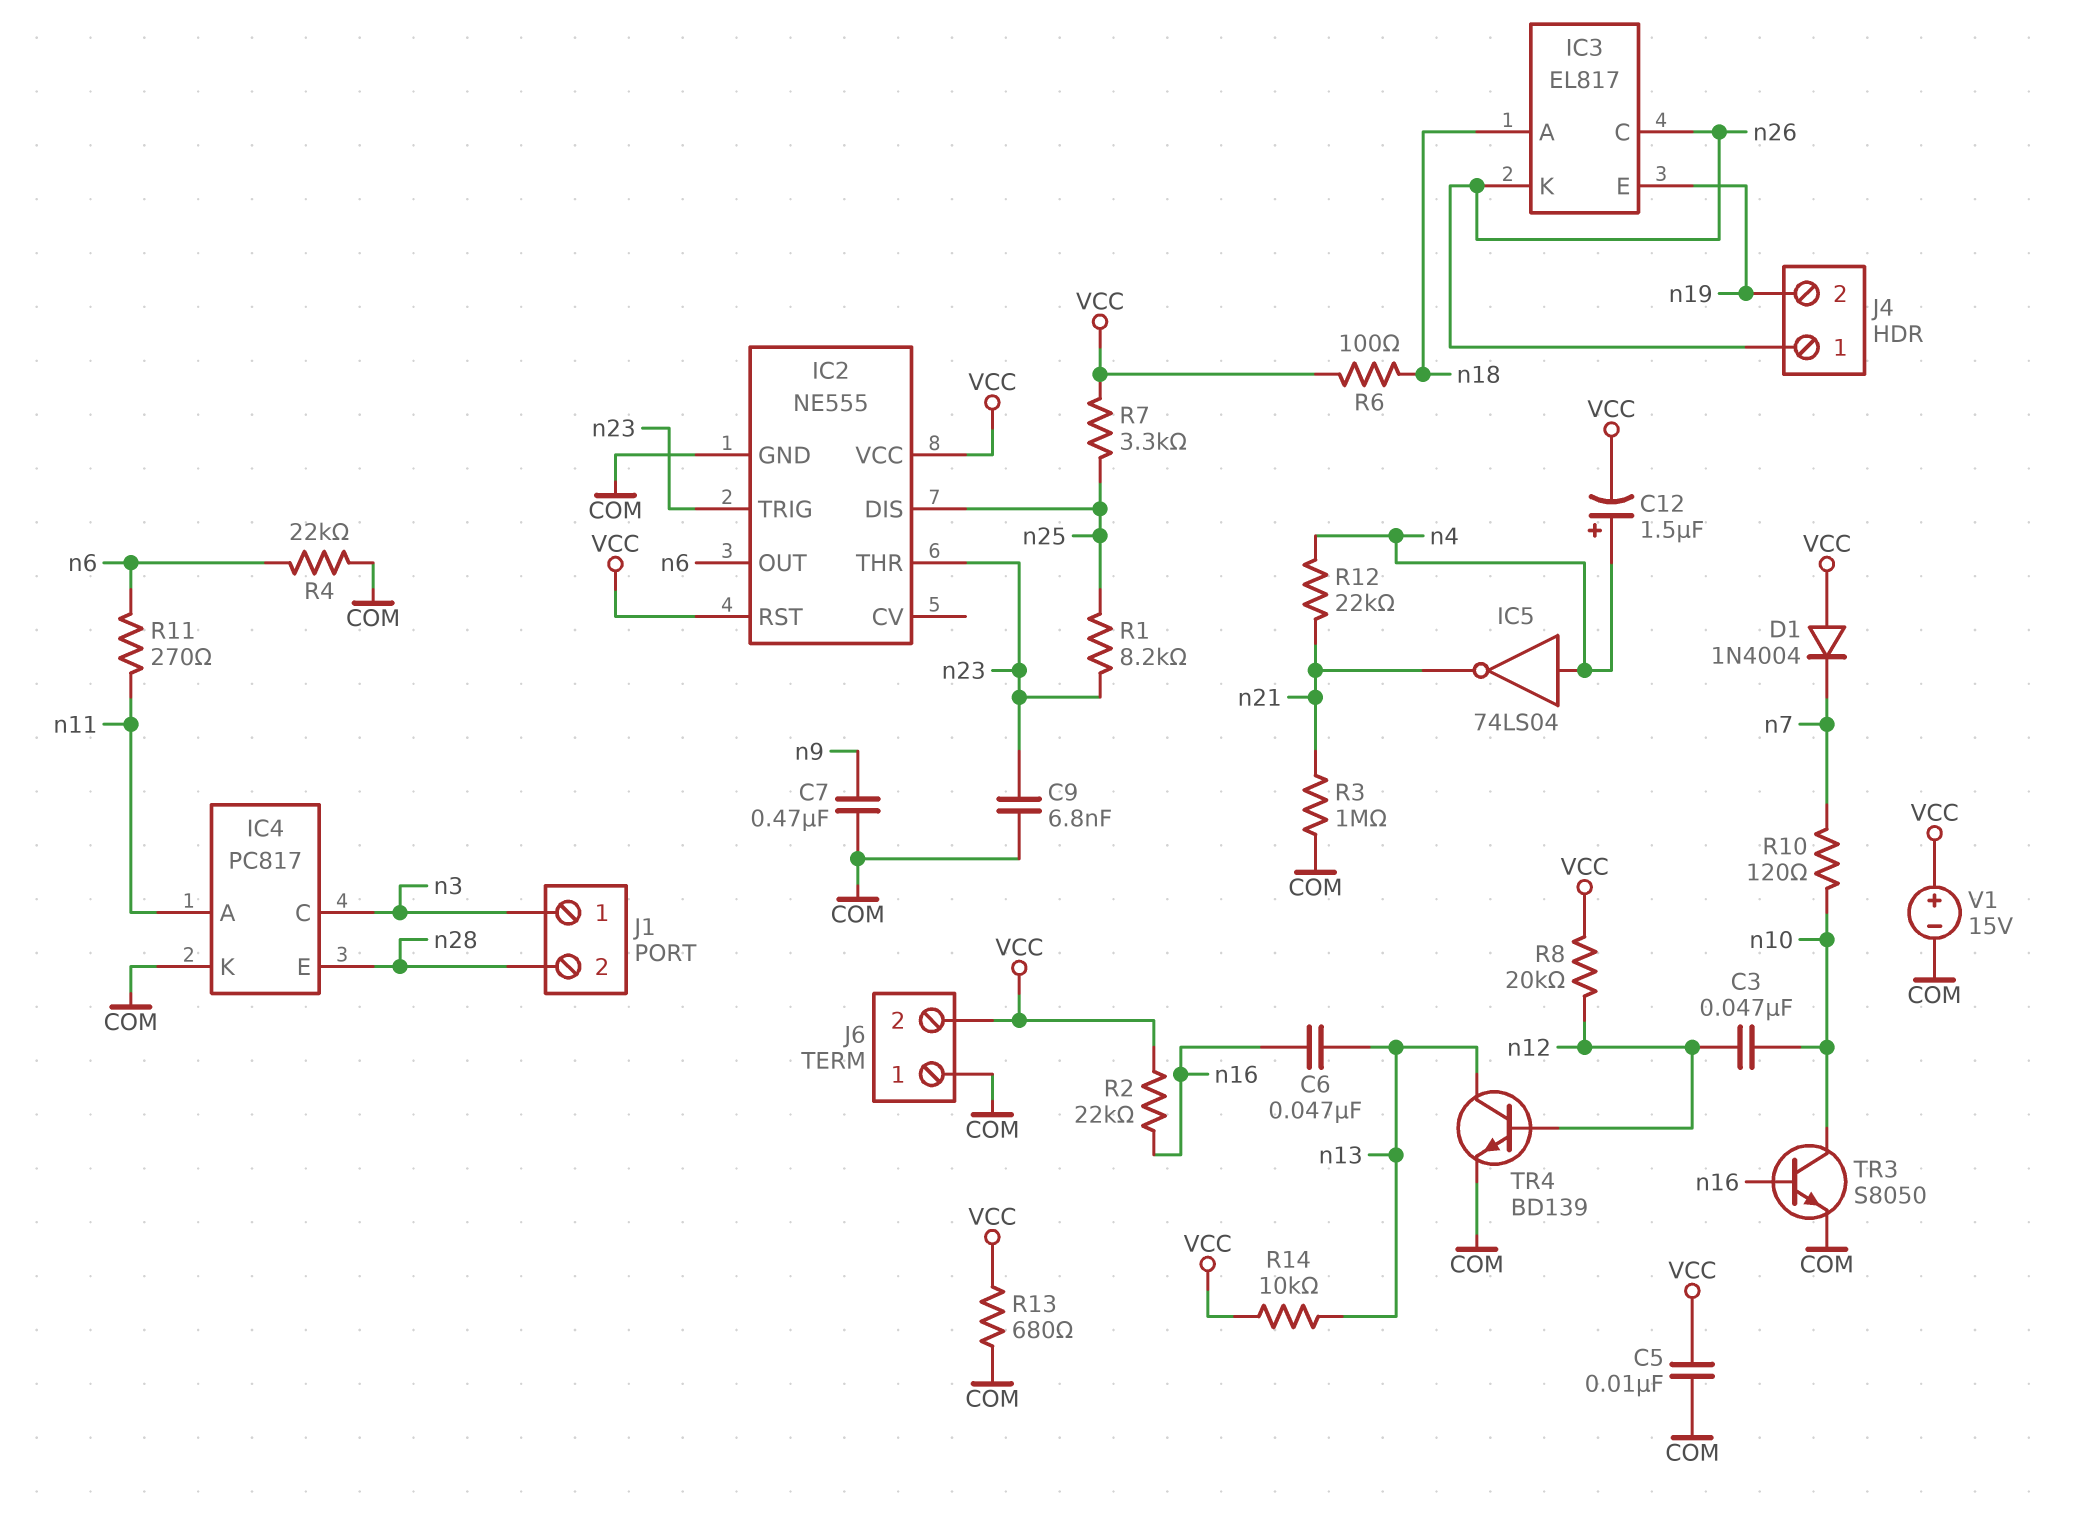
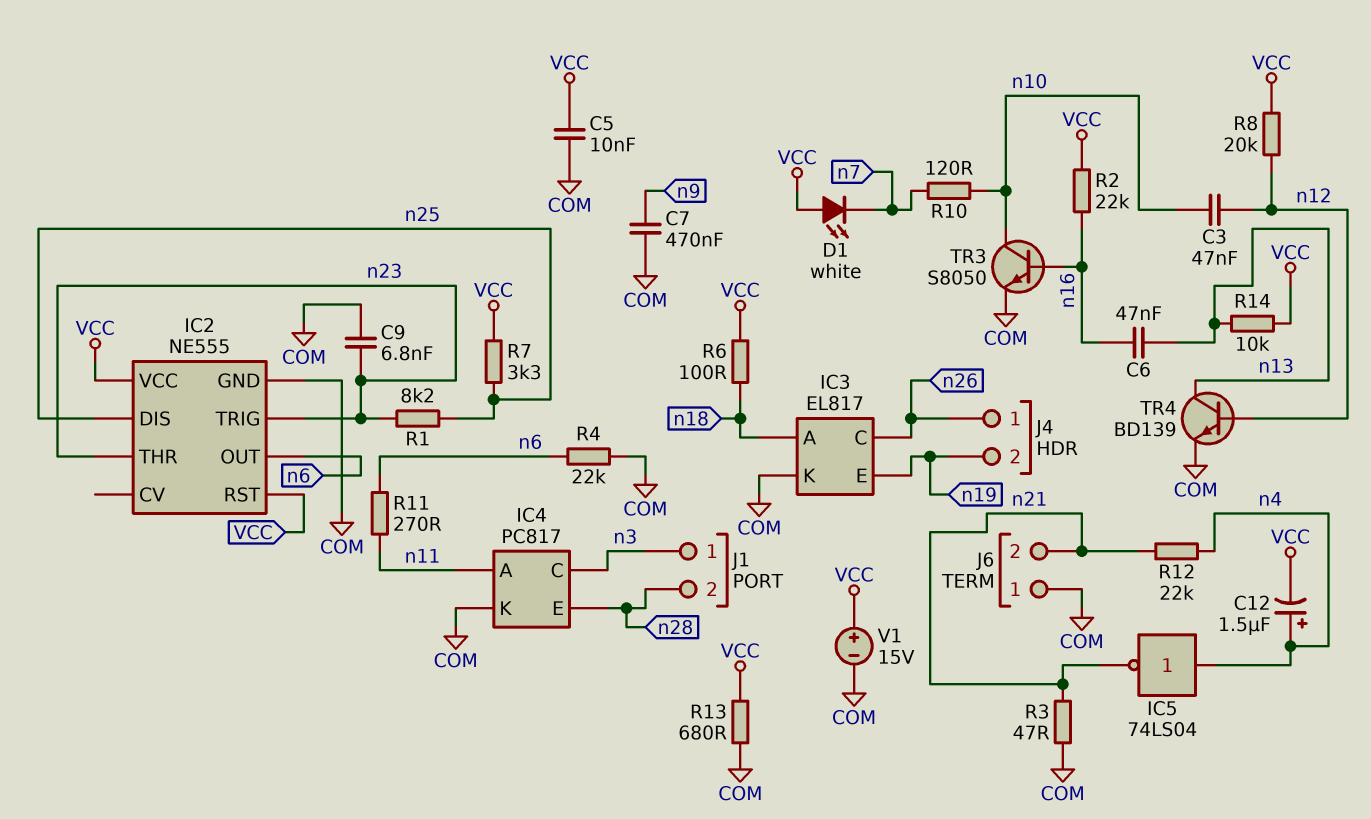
D1: diode 1N4004 (A VCC, K n7) -> LED white (A VCC, K n7)
IC3 pin K: n26 -> COM
J6 pin 2: VCC -> n21
R3: 1M (COM, n21) -> 47 (COM, n21)

